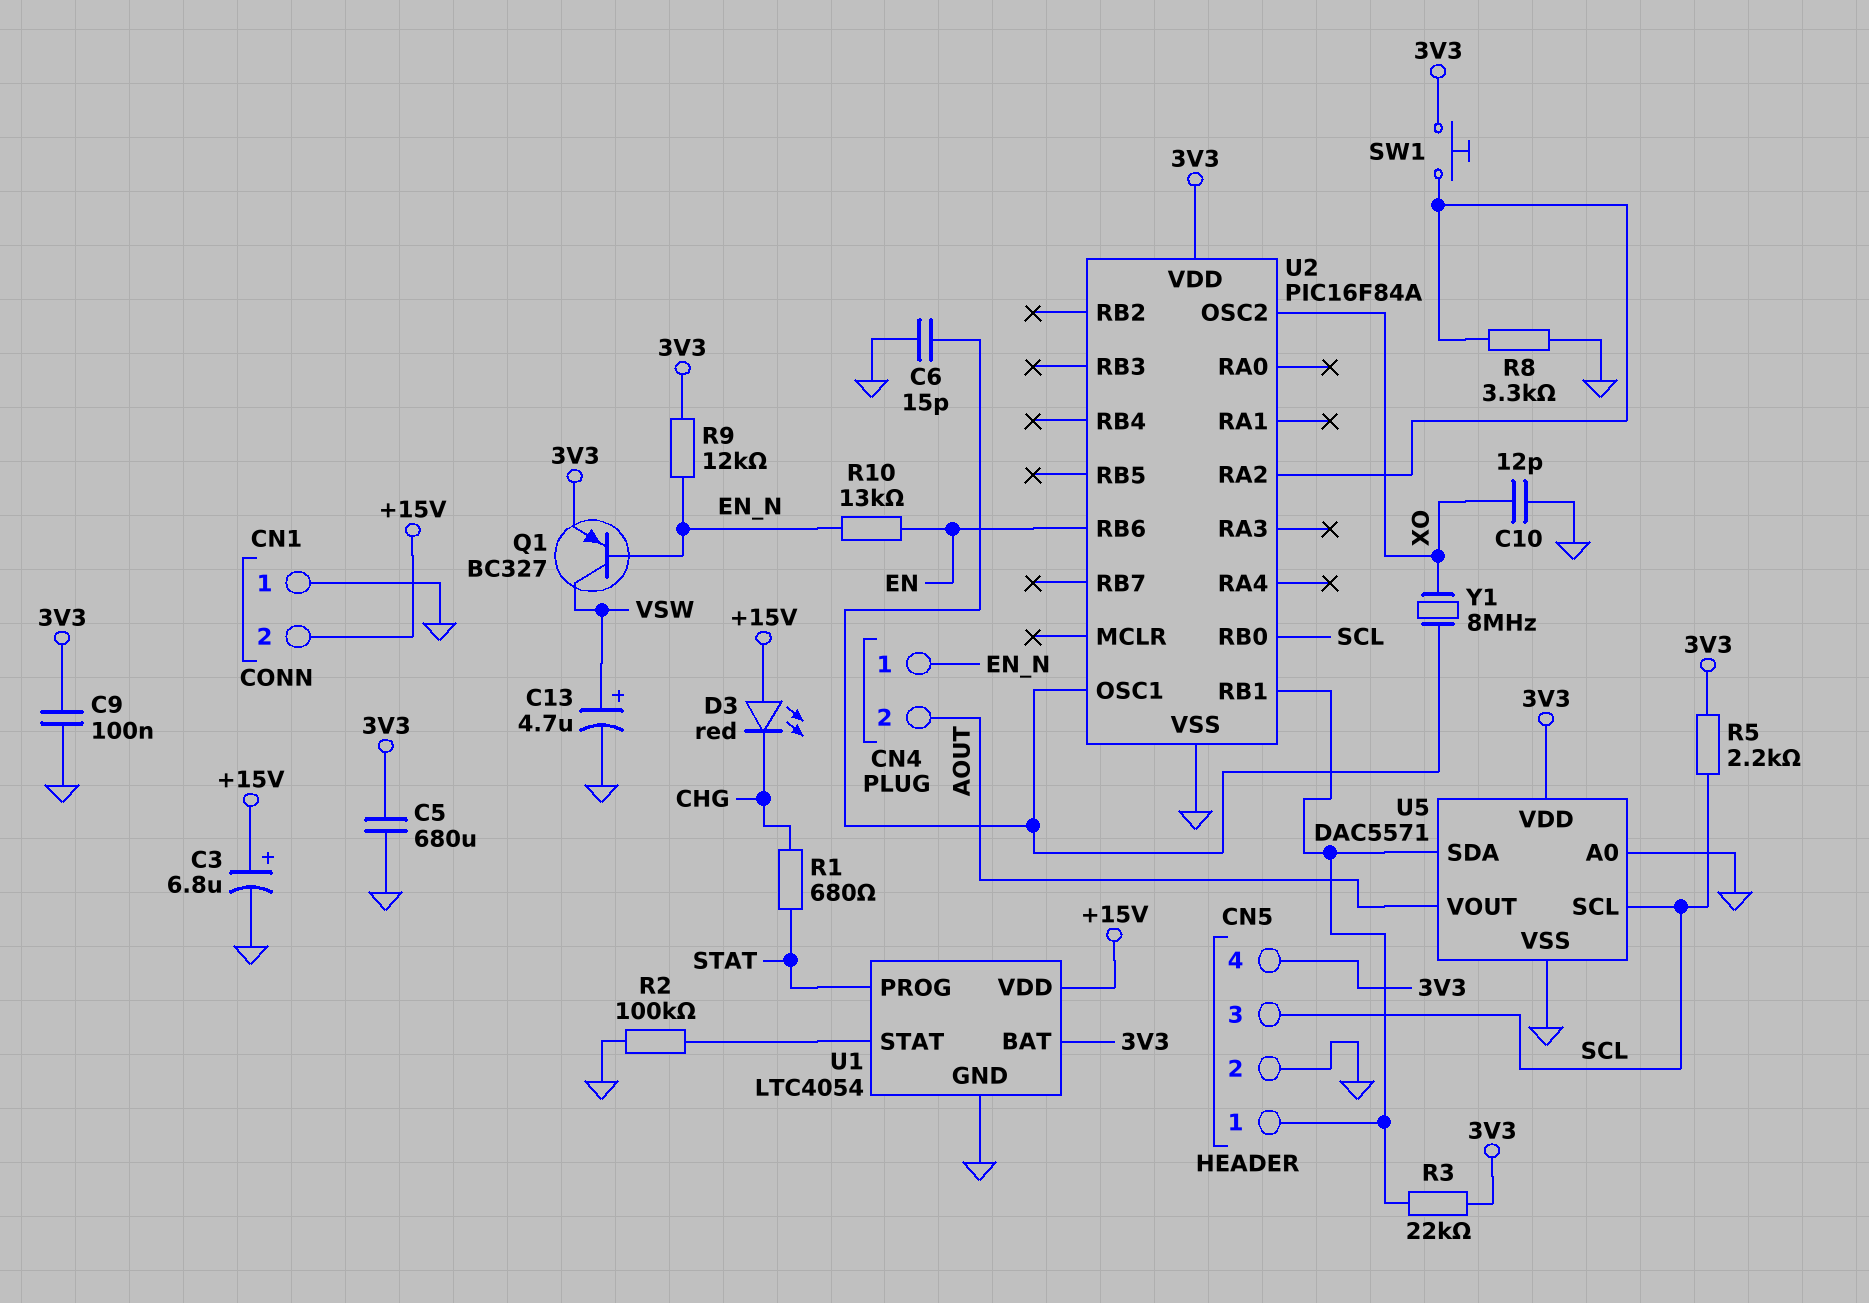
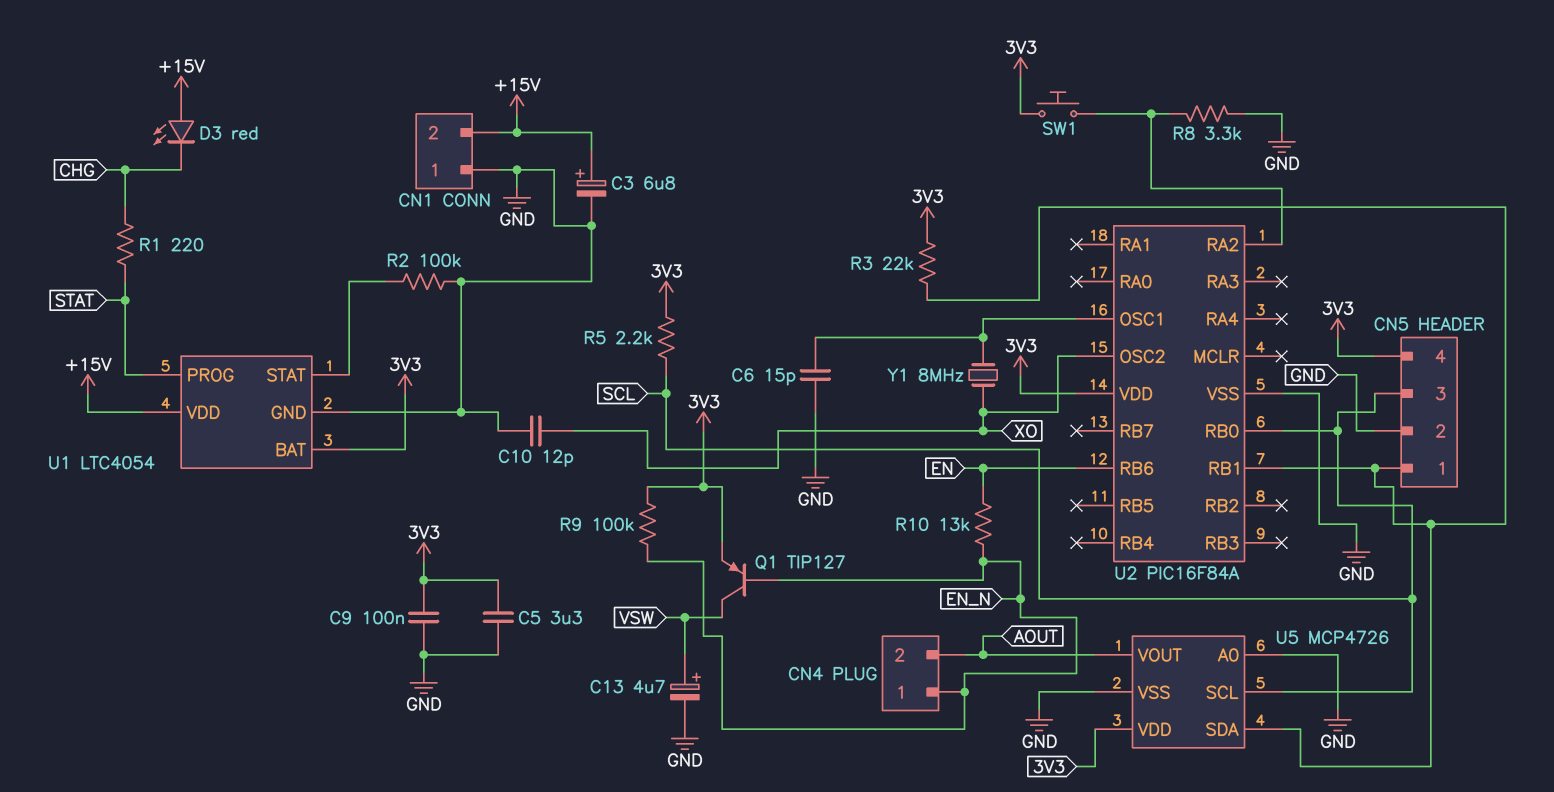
C5: 680uF (3V3, GND) -> 3.3uF (3V3, GND)
Q1: PNP BC327 (B EN_N, C VSW, E 3V3) -> PNP TIP127 (B EN_N, C VSW, E 3V3)
R1: 680 (CHG, STAT) -> 220 (CHG, STAT)
R9: 12k (3V3, EN_N) -> 100k (3V3, EN_N)
U5: DAC5571 -> MCP4726

